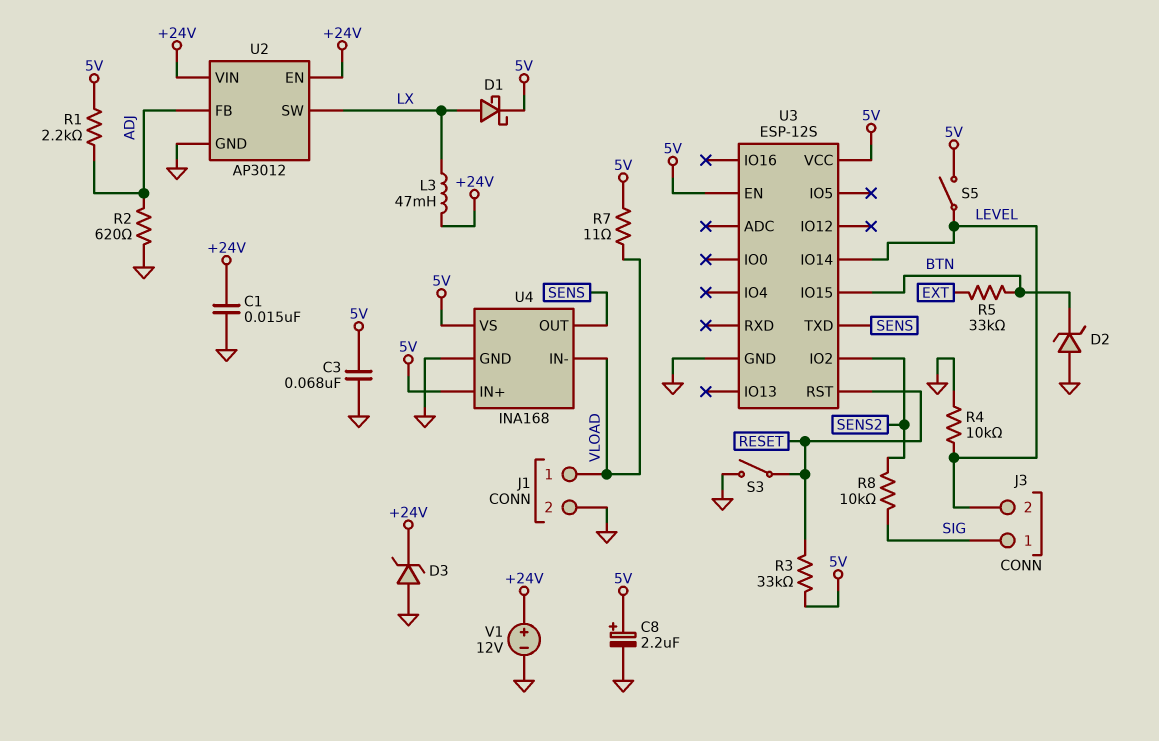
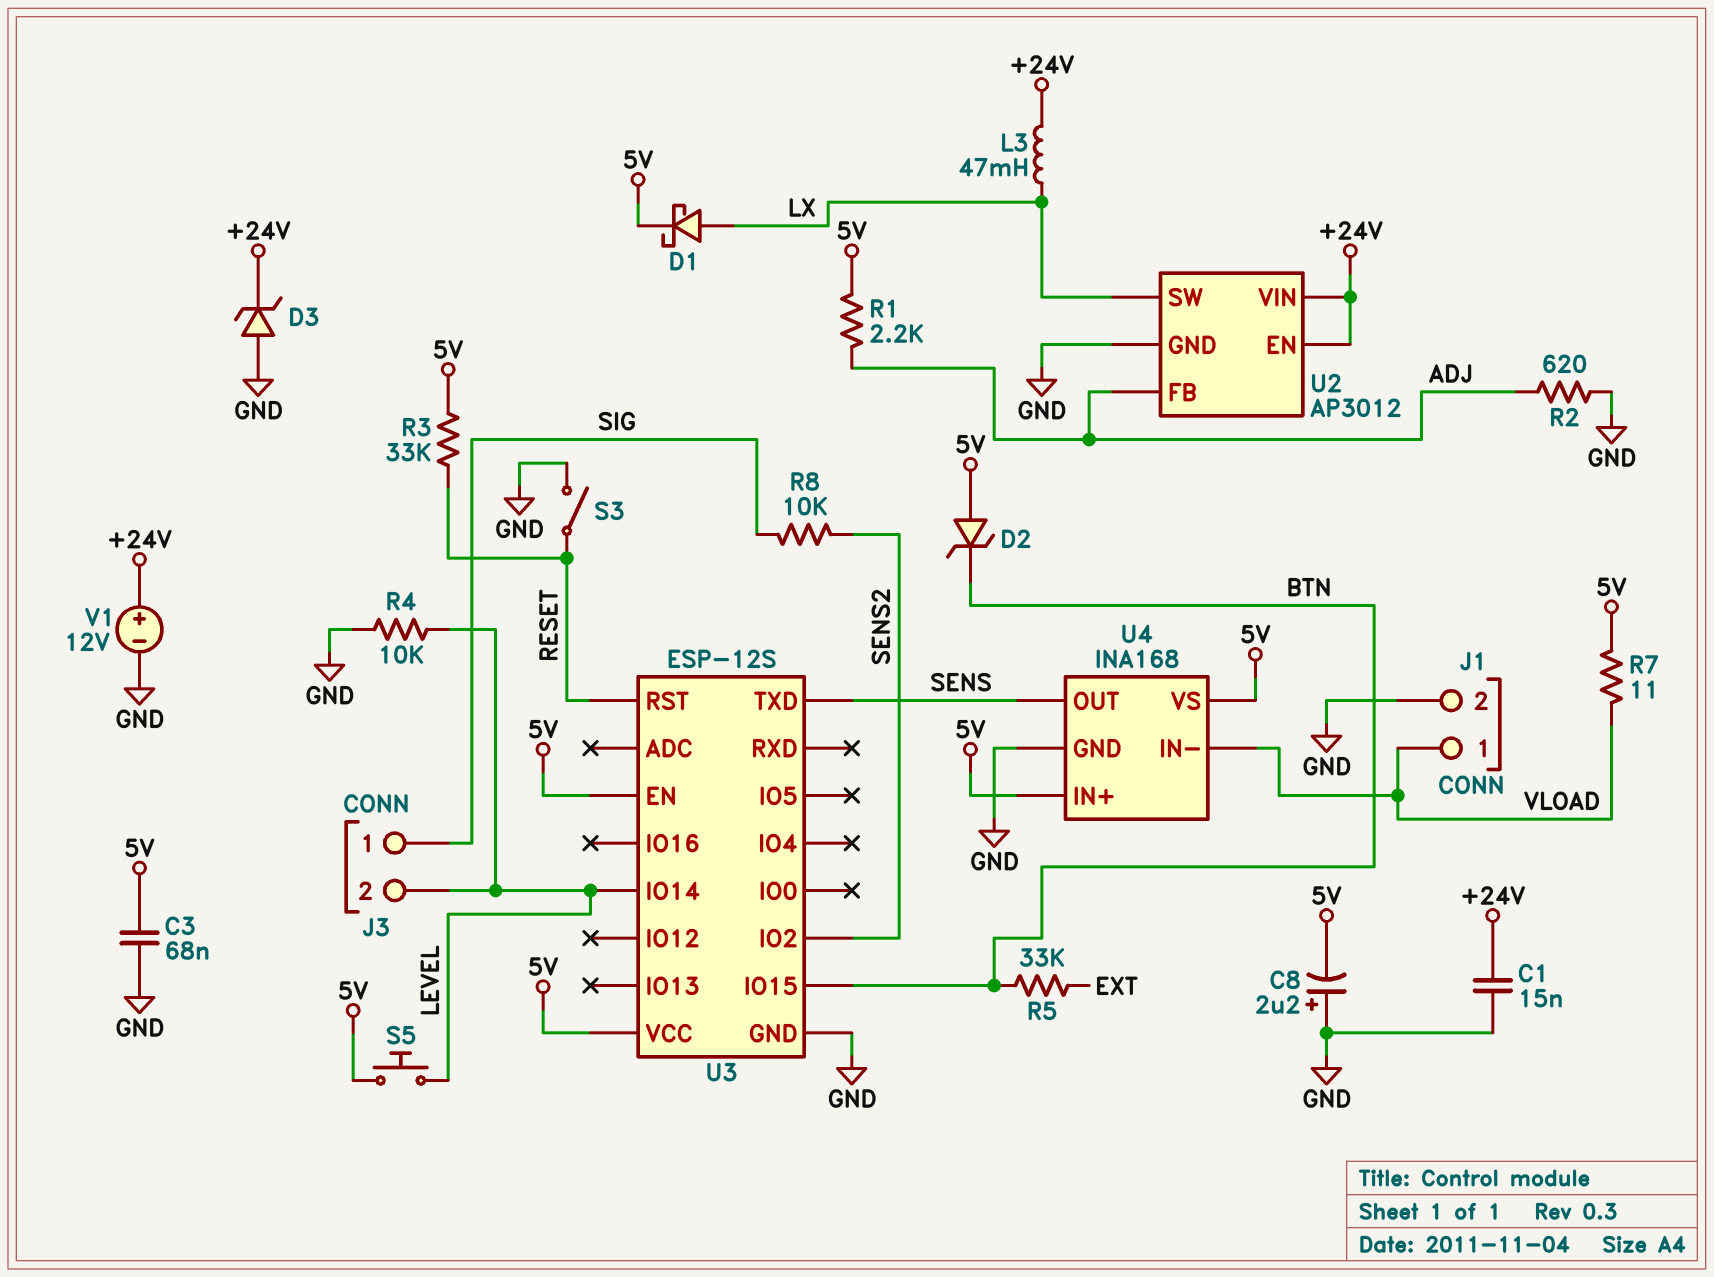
C8: 2.2uF (plus 5V, minus GND) -> 2.2uF (plus GND, minus 5V)
D2: zener (A GND, K BTN) -> zener (A 5V, K BTN)
S5: switch (5V, LEVEL) -> button (5V, LEVEL)

